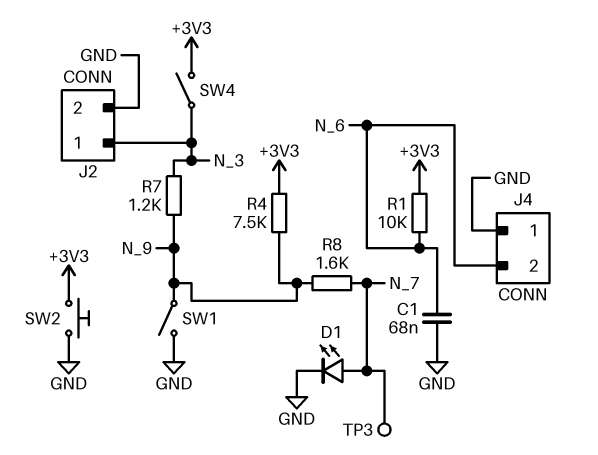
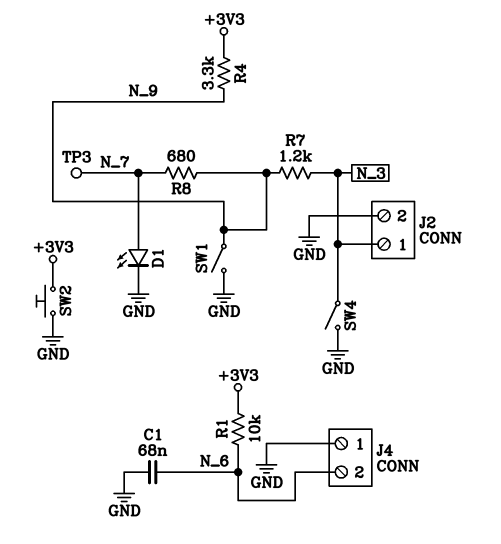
R4: 7.5k (+3V3, N_9) -> 3.3k (+3V3, N_9)
R8: 1.6k (N_7, N_9) -> 680 (N_7, N_9)
SW4: switch (+3V3, N_3) -> switch (GND, N_3)

